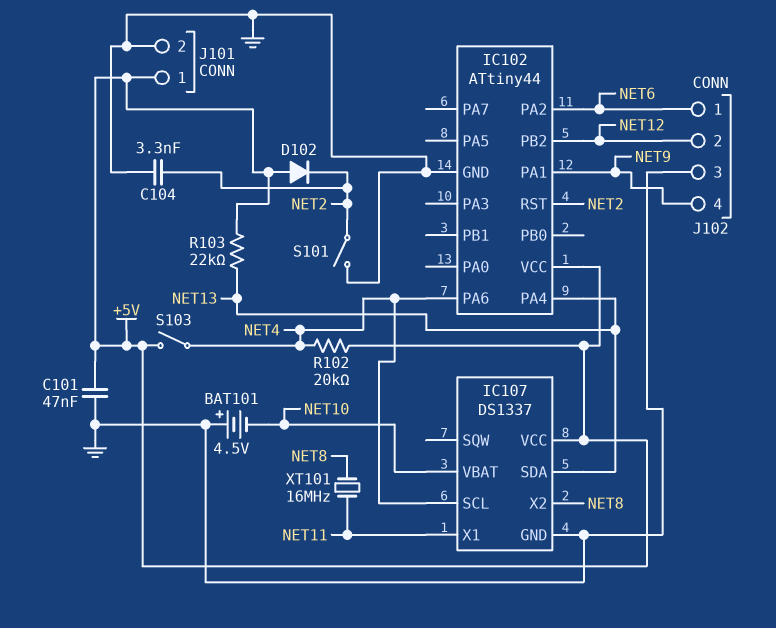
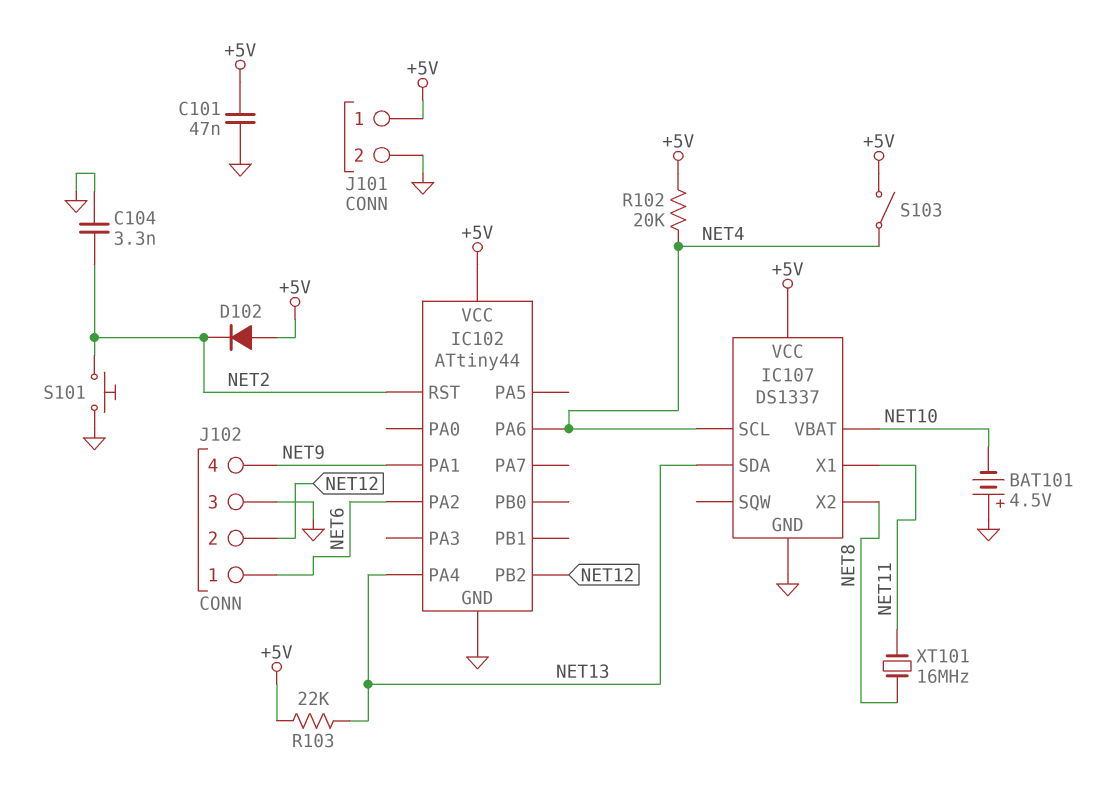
S101: switch (GND, NET2) -> button (GND, NET2)

